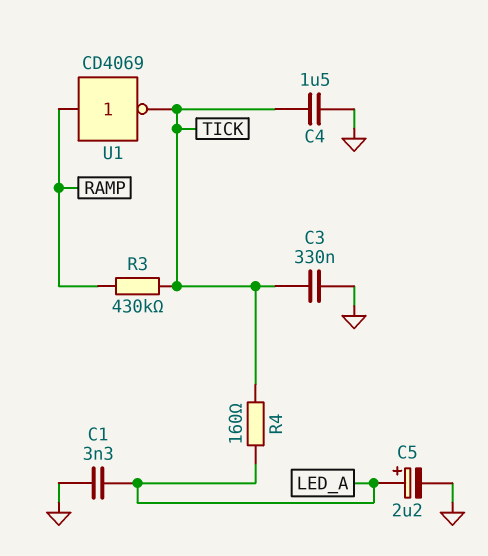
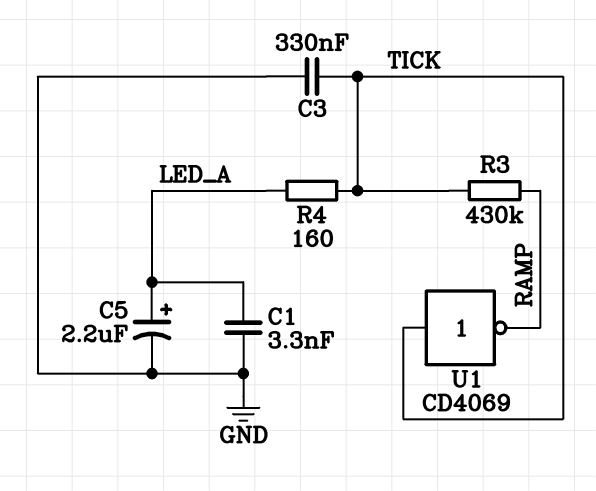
C4: 1.5uF (GND, TICK) -> none
U1: NOT CD4069 (in RAMP, out TICK) -> NOT CD4069 (in TICK, out RAMP)

